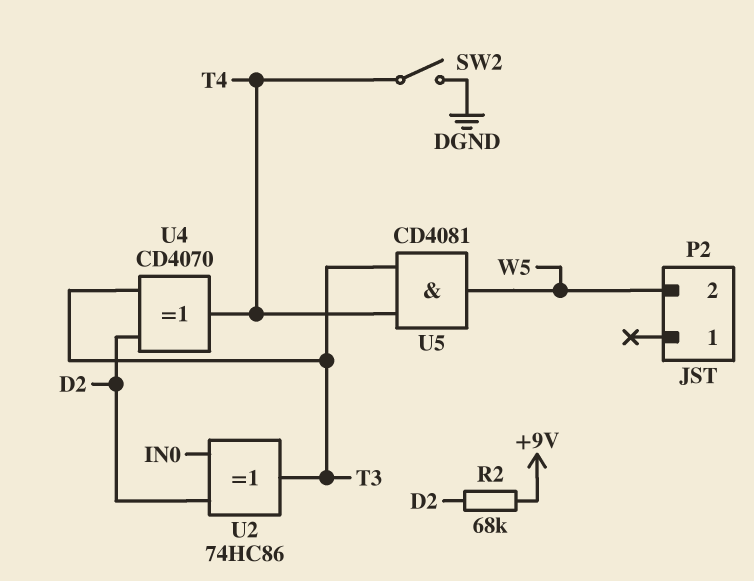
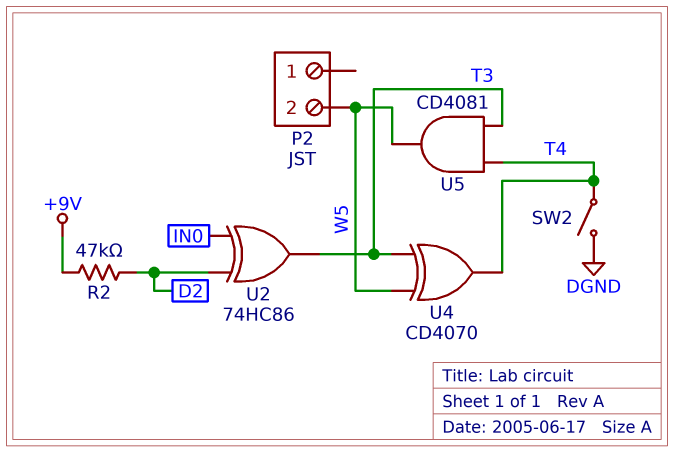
R2: 68k (+9V, D2) -> 47k (+9V, D2)
U4: XOR CD4070 (in D2, in T3, out T4) -> XOR CD4070 (in T3, in W5, out T4)

